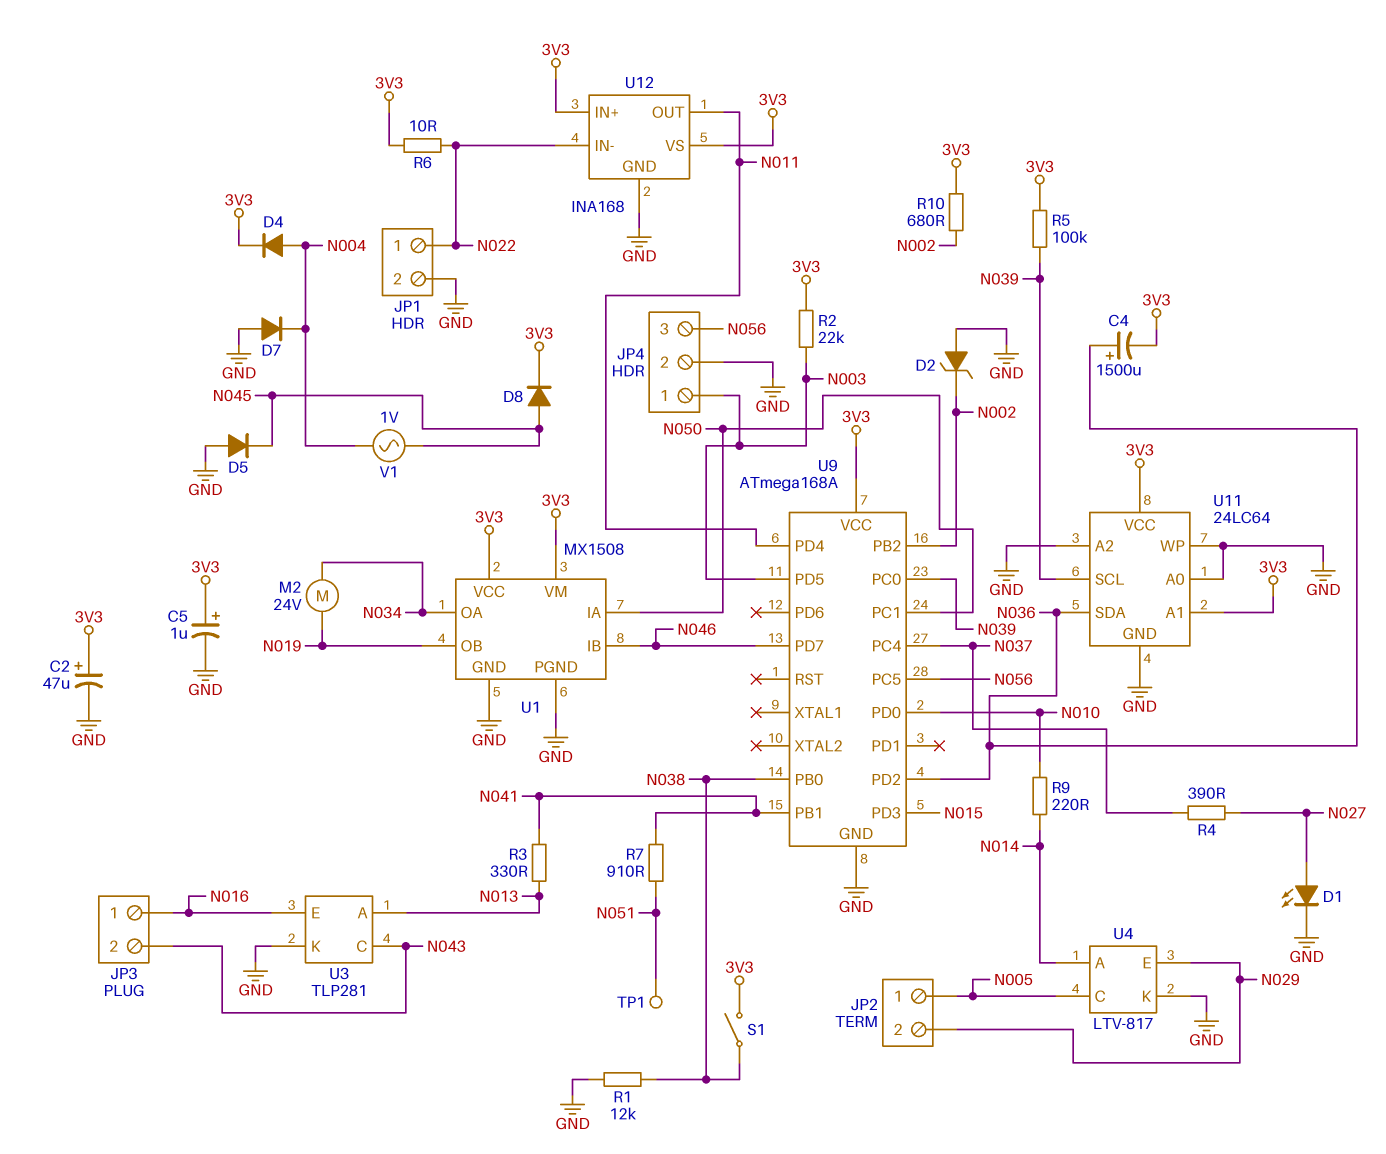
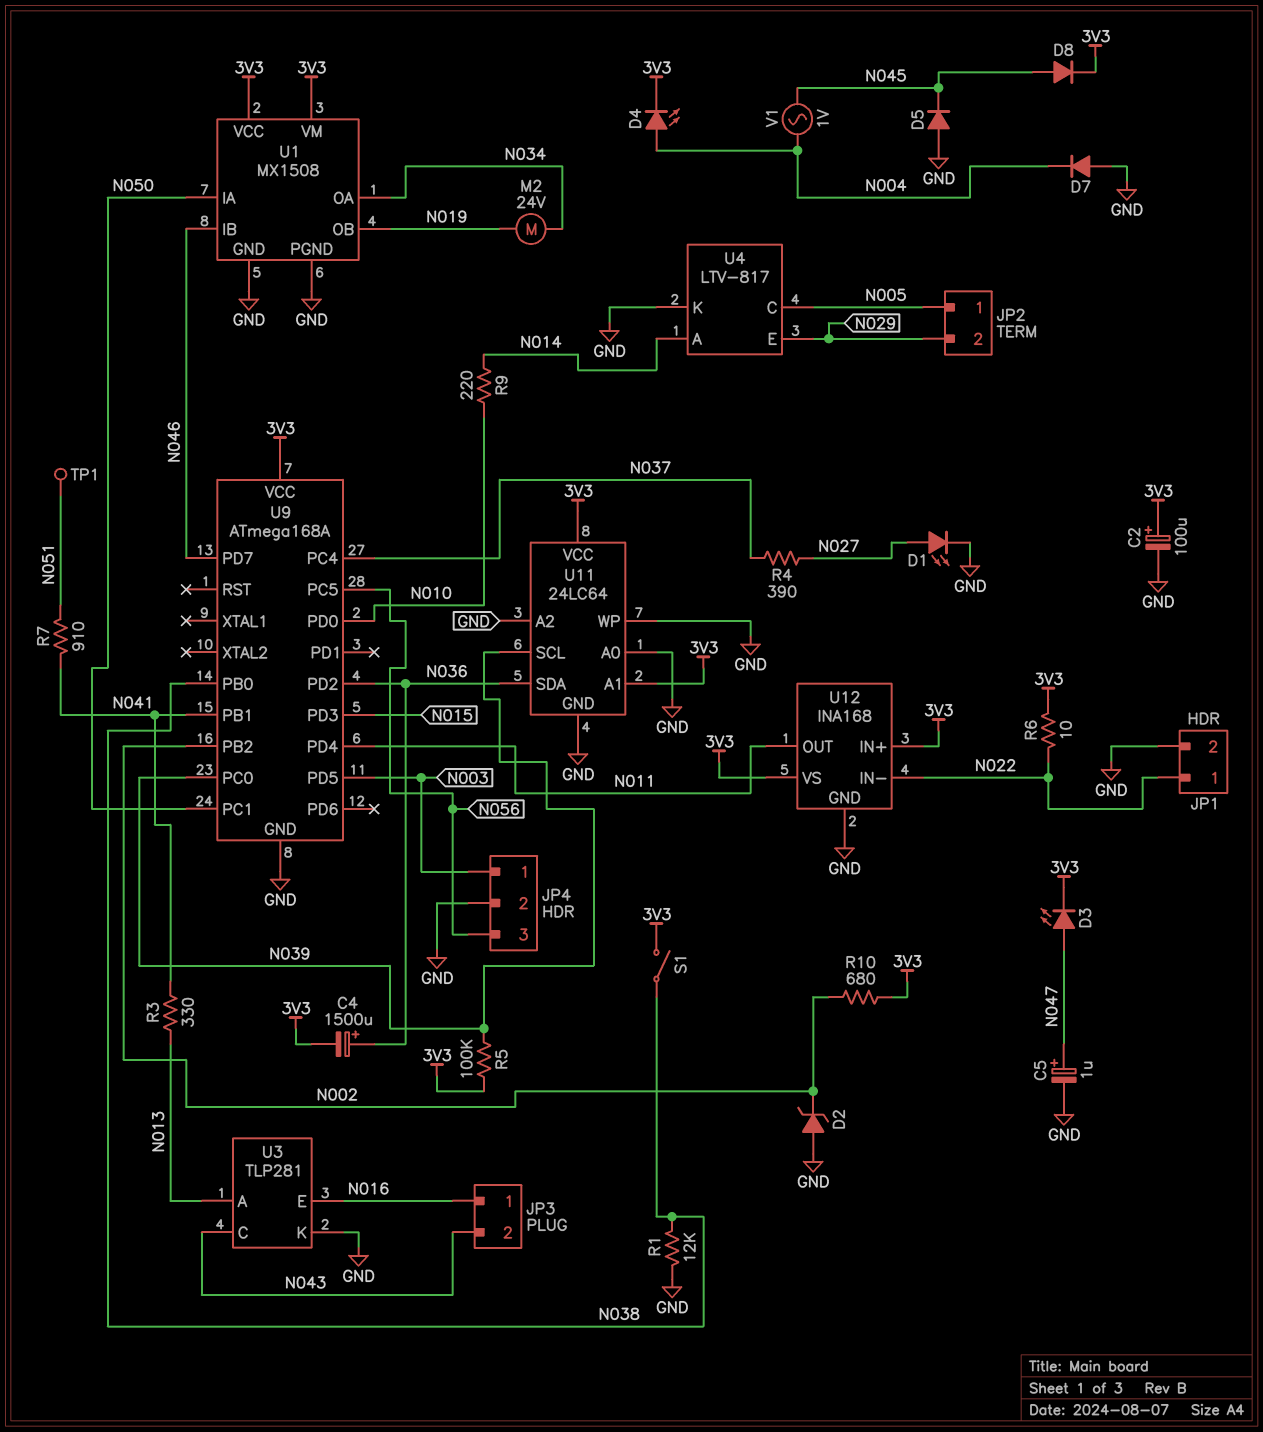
C2: 47uF (plus 3V3, minus GND) -> 100uF (plus 3V3, minus GND)
C5: 1uF (plus 3V3, minus GND) -> 1uF (plus N047, minus GND)
D3: none -> LED (A N047, K 3V3)
D4: diode (A N004, K 3V3) -> LED (A N004, K 3V3)
R2: 22k (3V3, N003) -> none

